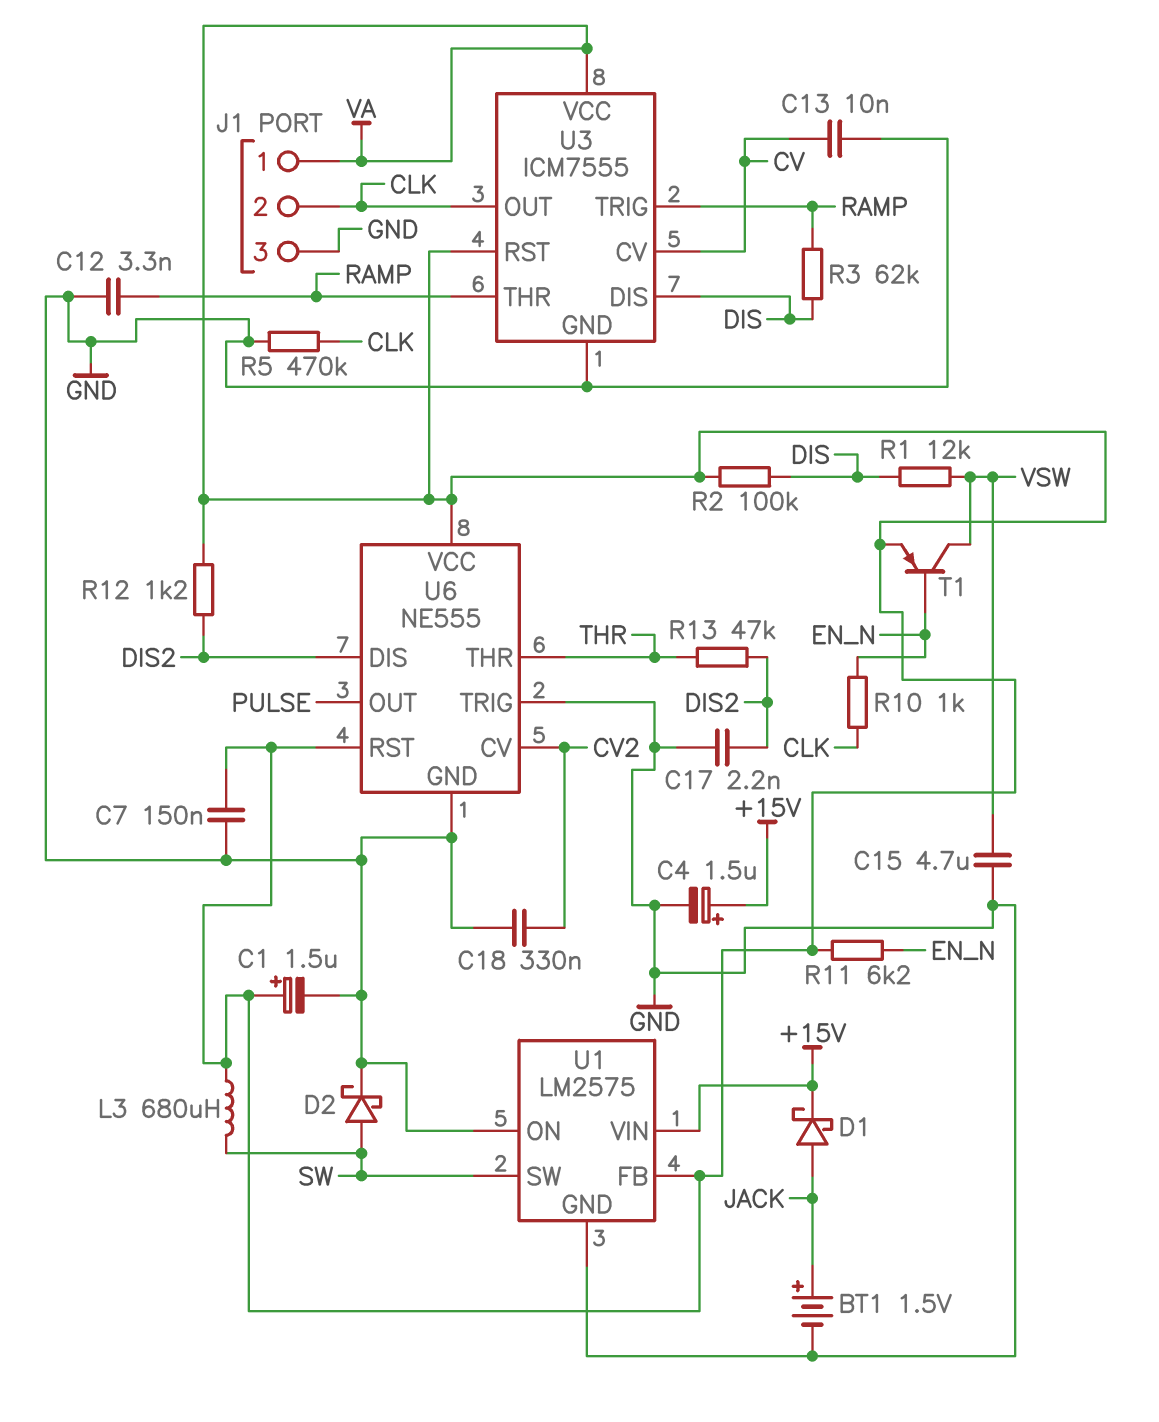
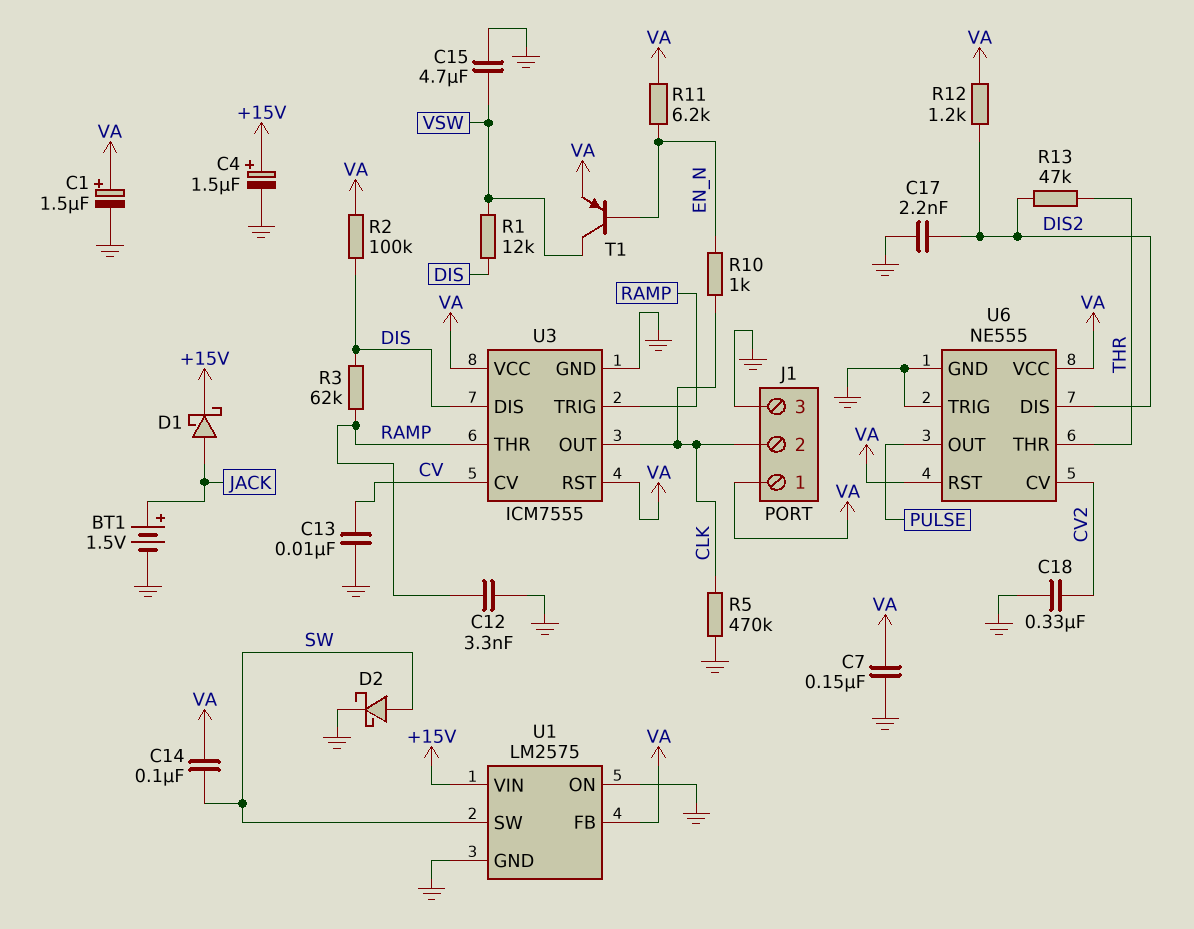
C14: none -> 100nF (SW, VA)
L3: 680uH (SW, VA) -> none

